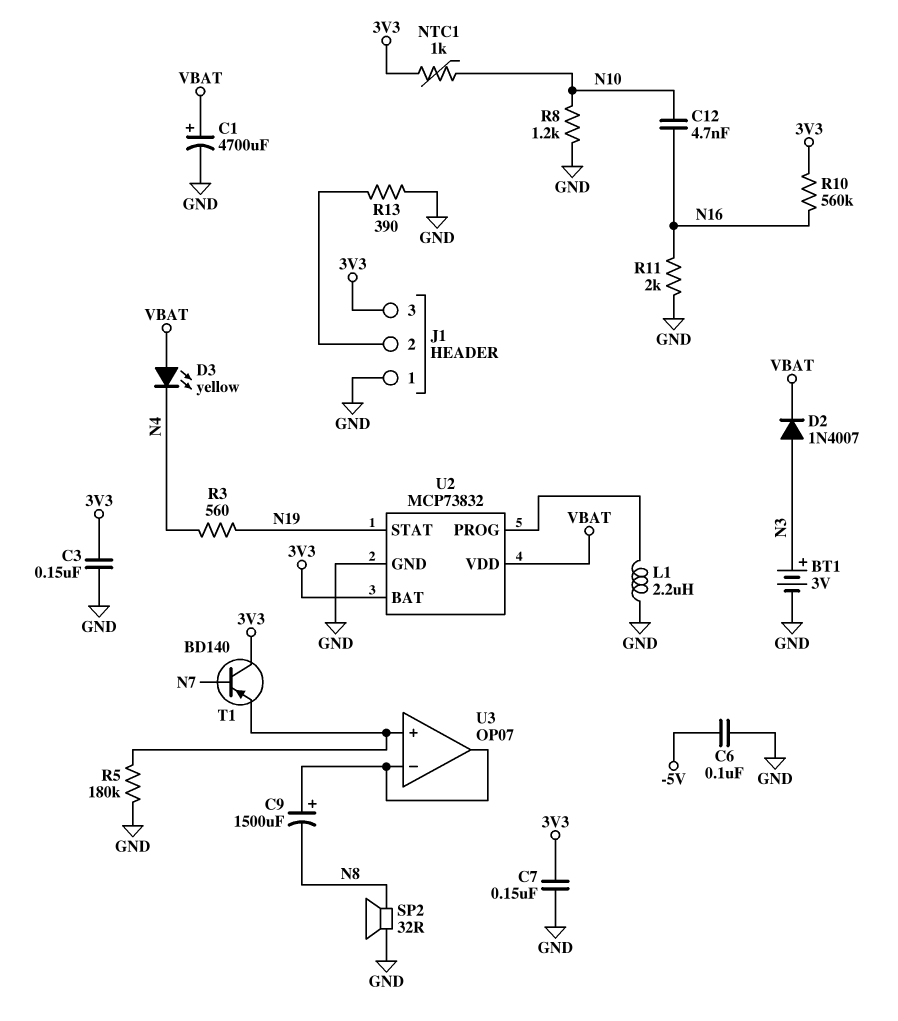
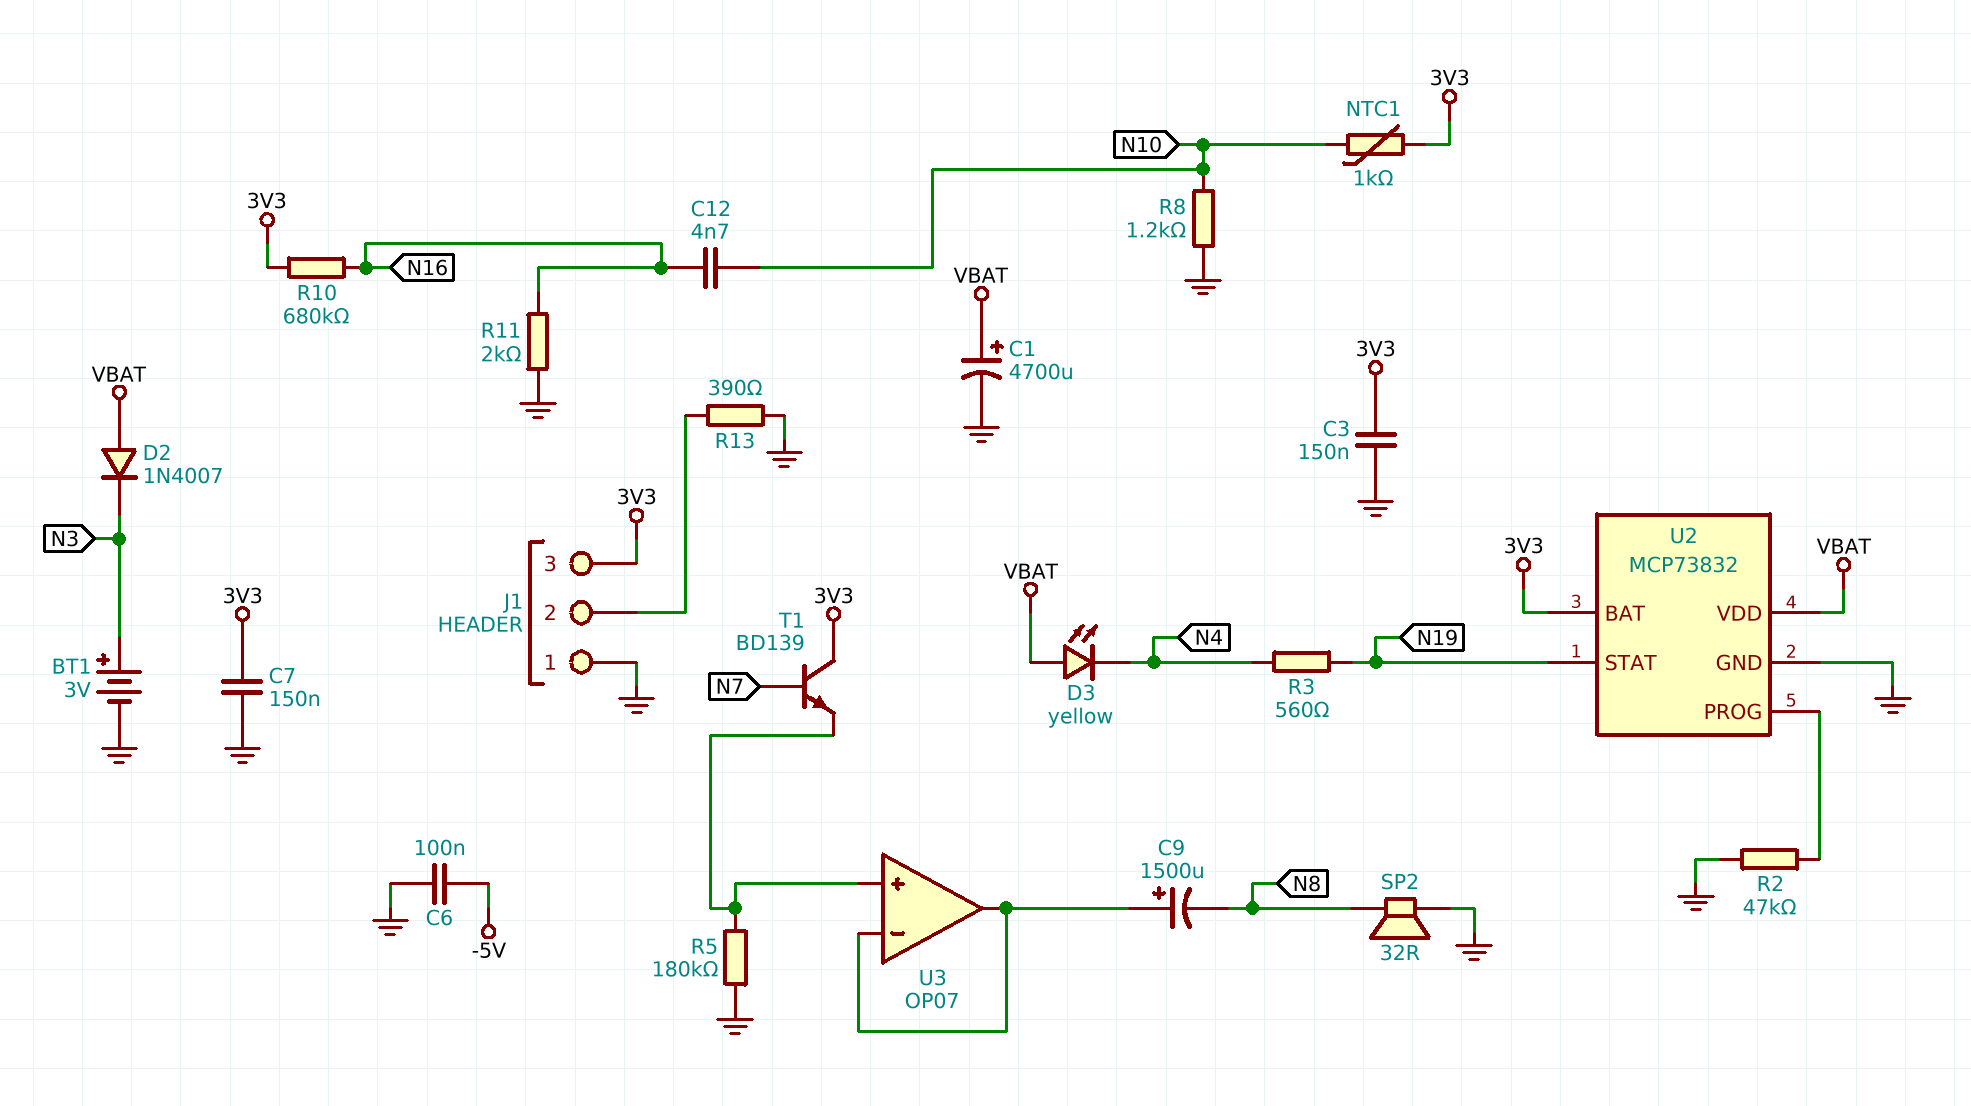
D2: diode 1N4007 (A N3, K VBAT) -> diode 1N4007 (A VBAT, K N3)
L1: 2.2uH (GND, U2/PROG) -> none
R2: none -> 47k (GND, U2/PROG)
R10: 560k (3V3, N16) -> 680k (3V3, N16)
T1: PNP BD140 (B N7, C 3V3, E U3/in+) -> NPN BD139 (B N7, C 3V3, E U3/in+)

